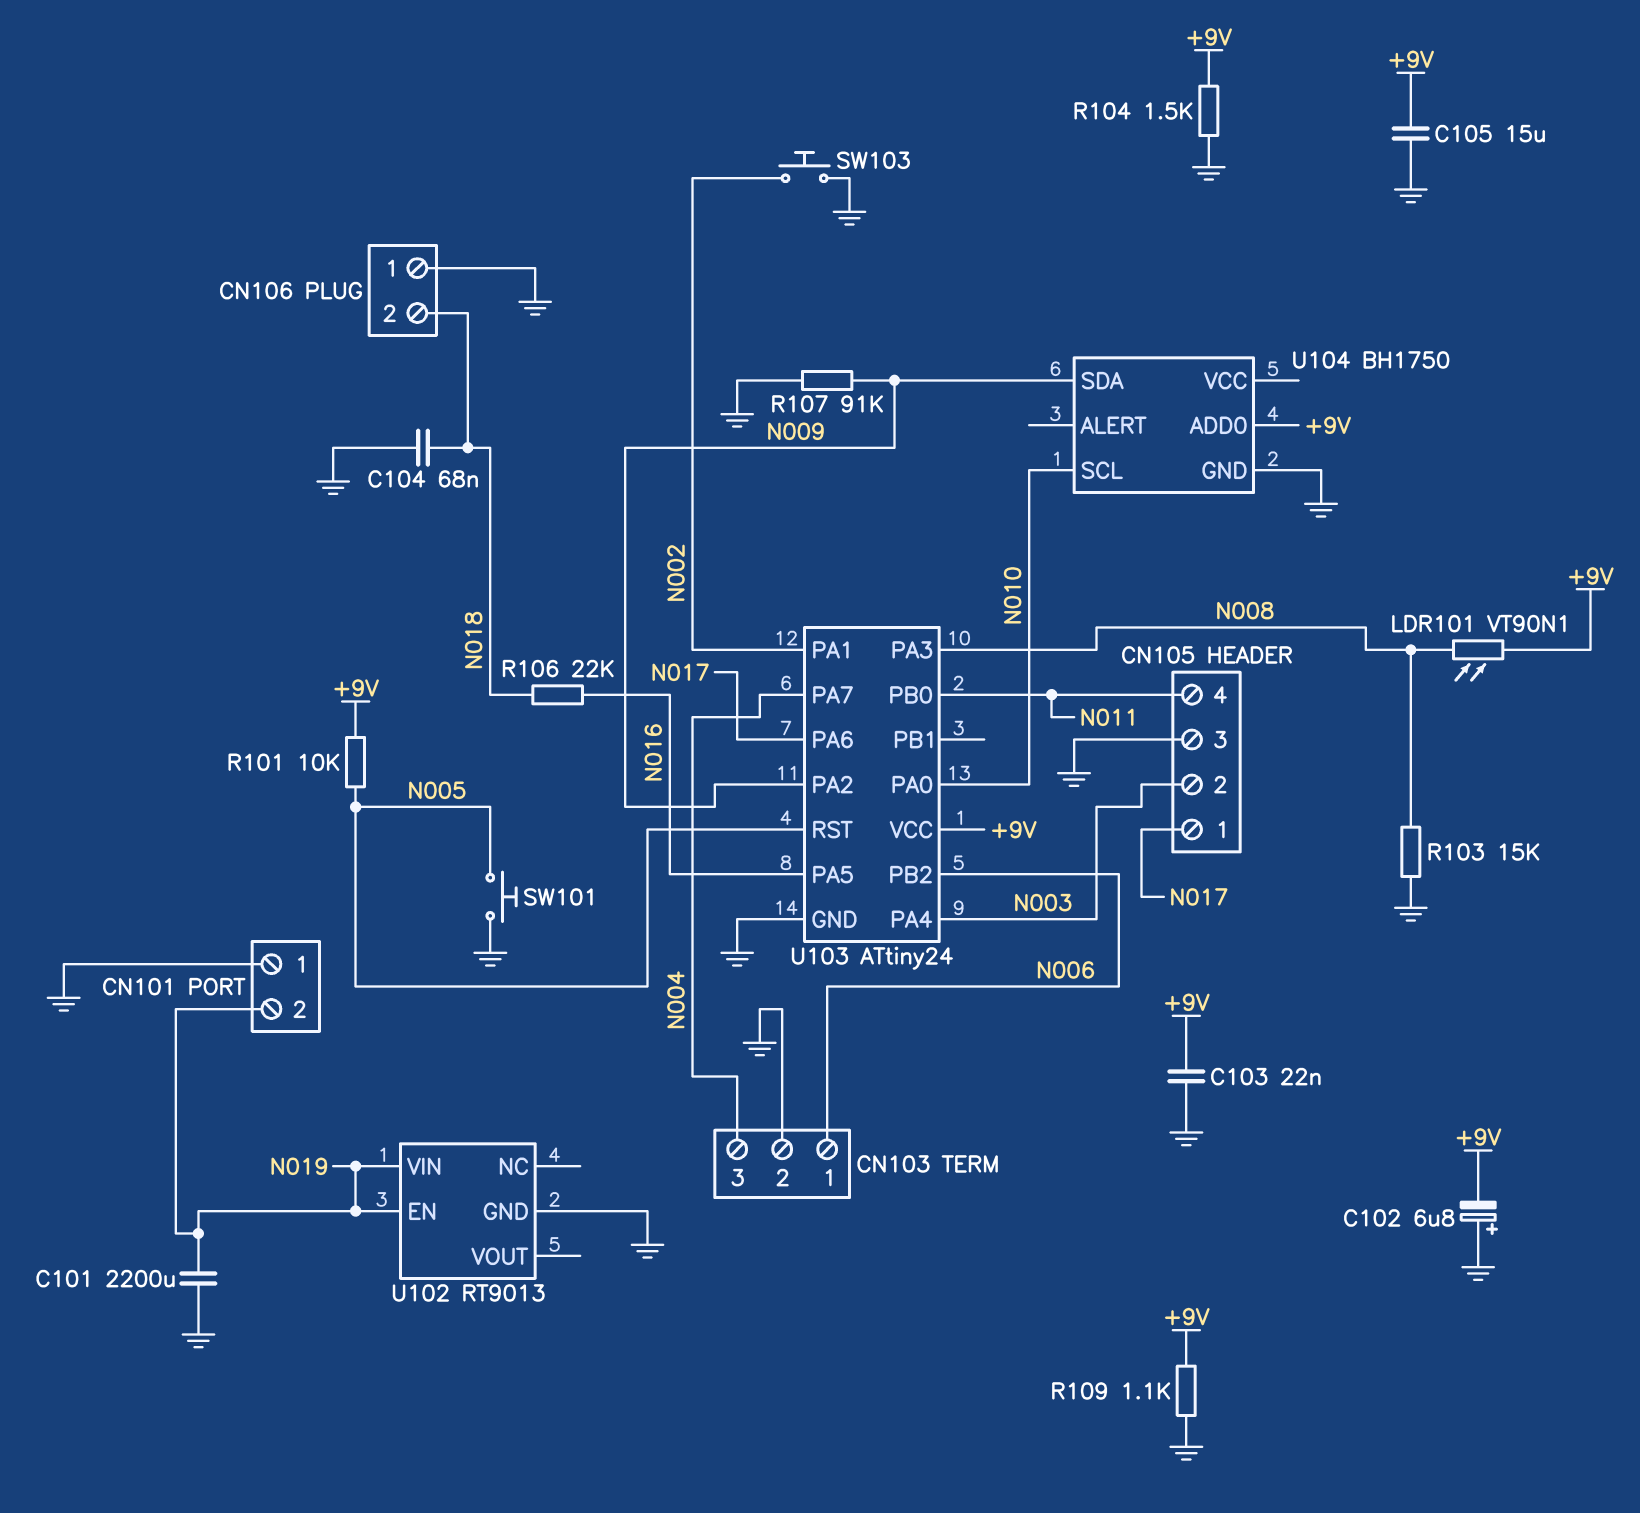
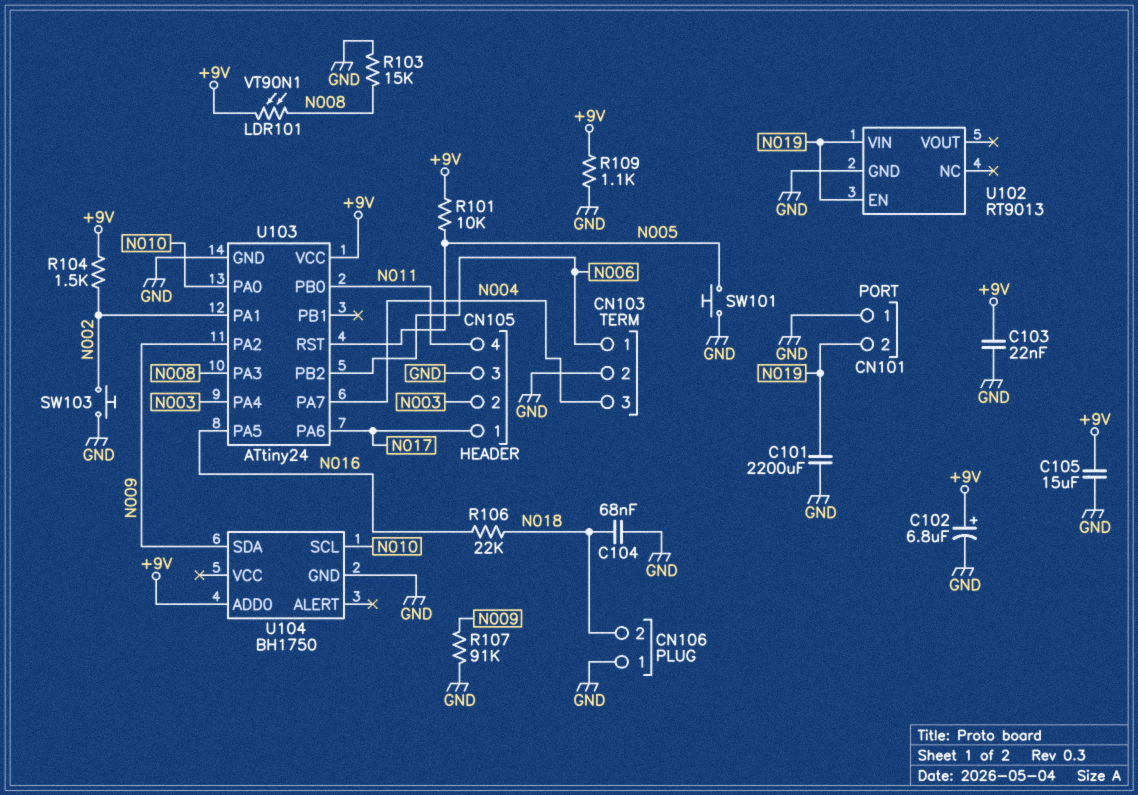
C102: 6.8uF (plus GND, minus +9V) -> 6.8uF (plus +9V, minus GND)
R104: 1.5k (+9V, GND) -> 1.5k (+9V, N002)

